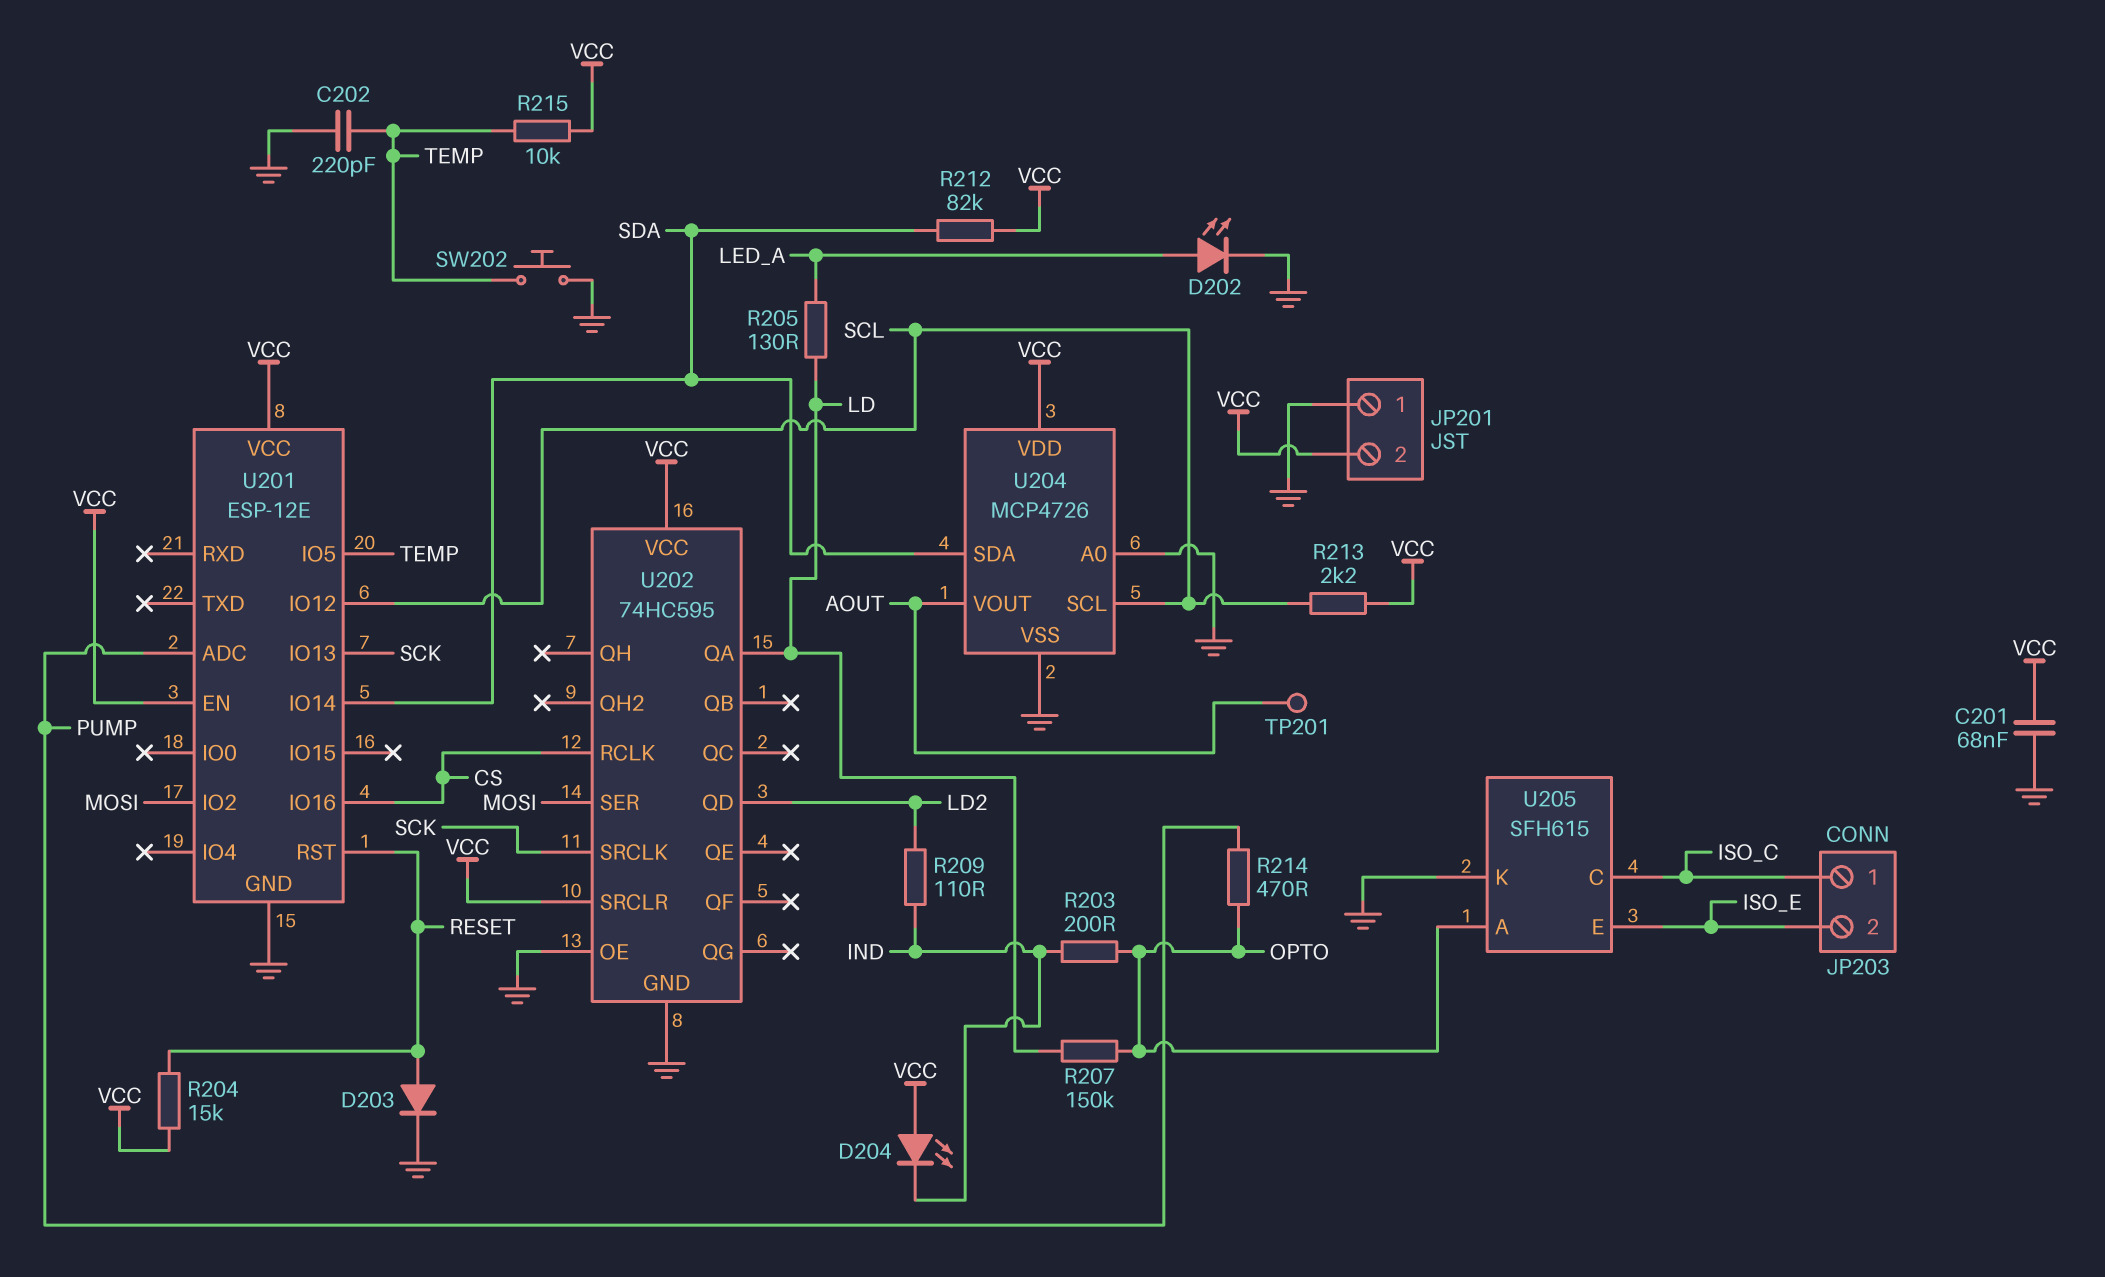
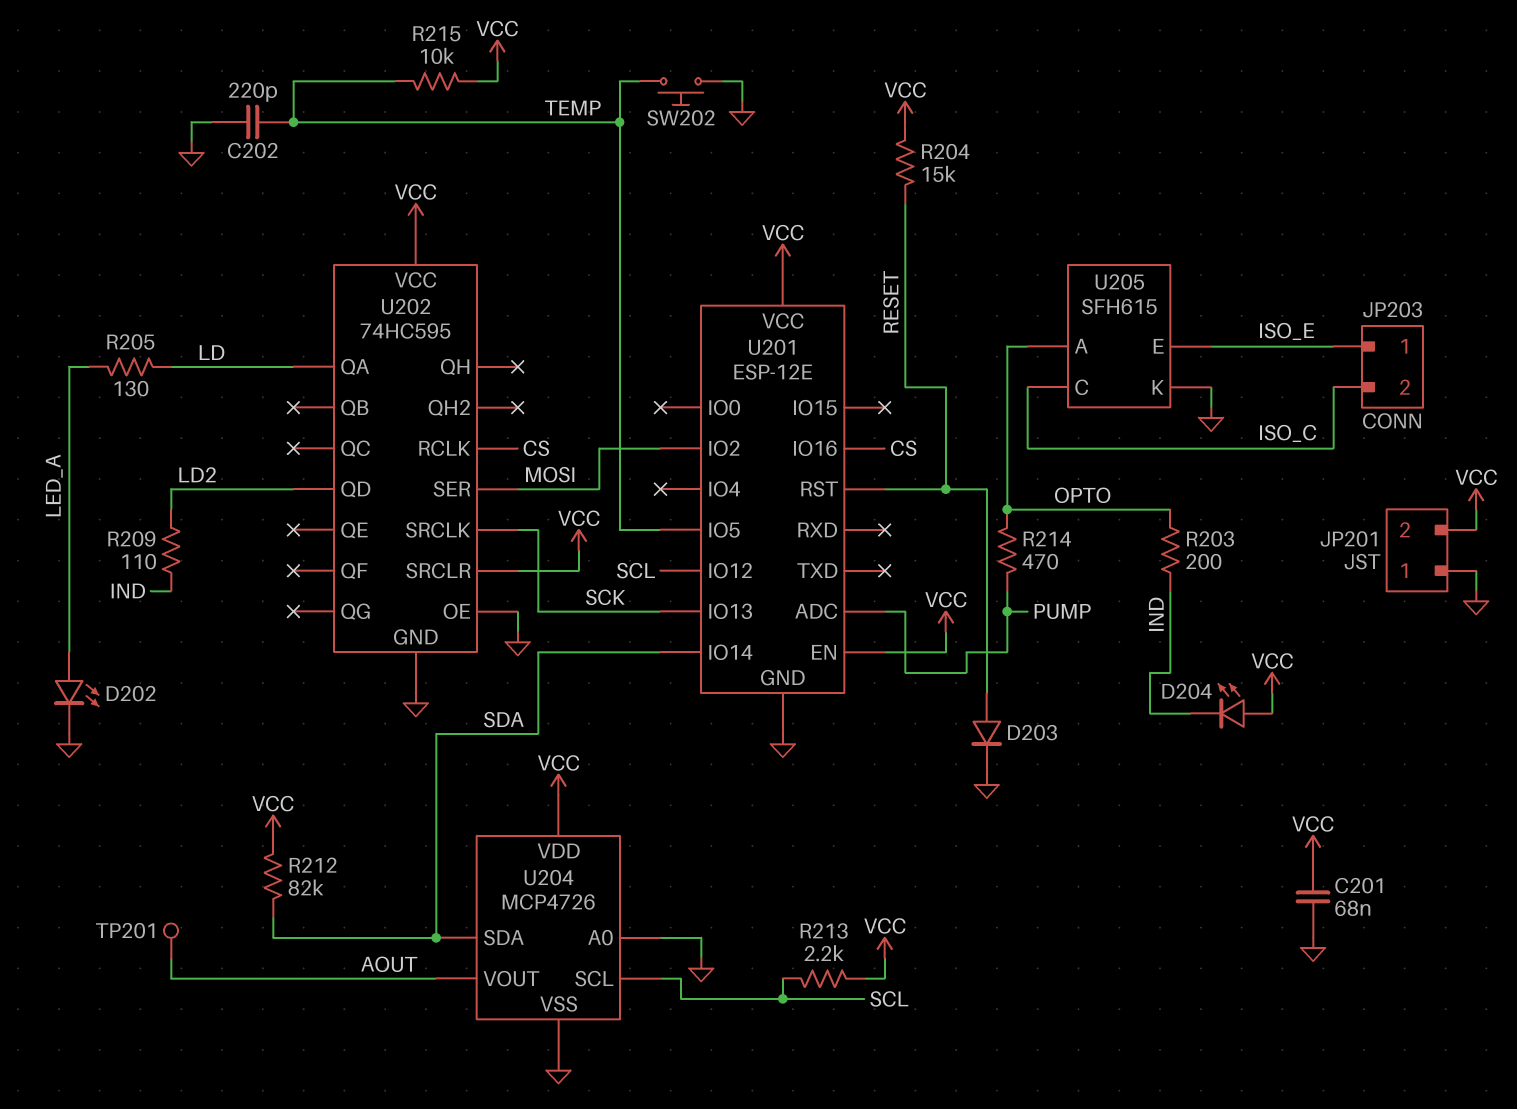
JP203 pin 1: ISO_C -> ISO_E
JP203 pin 2: ISO_E -> ISO_C
R207: 150k (LD, OPTO) -> none

